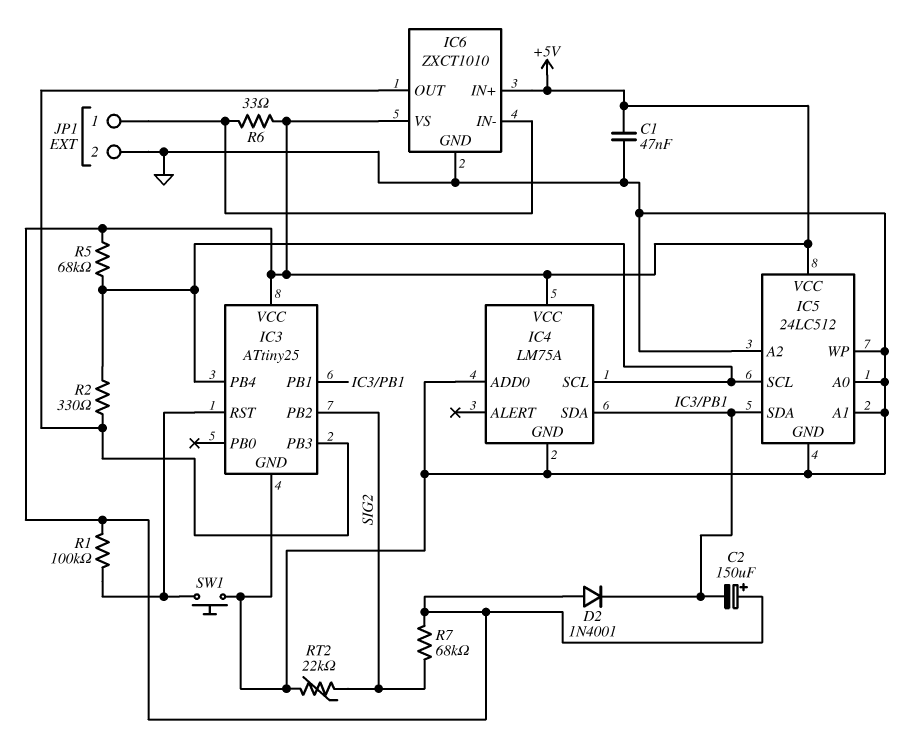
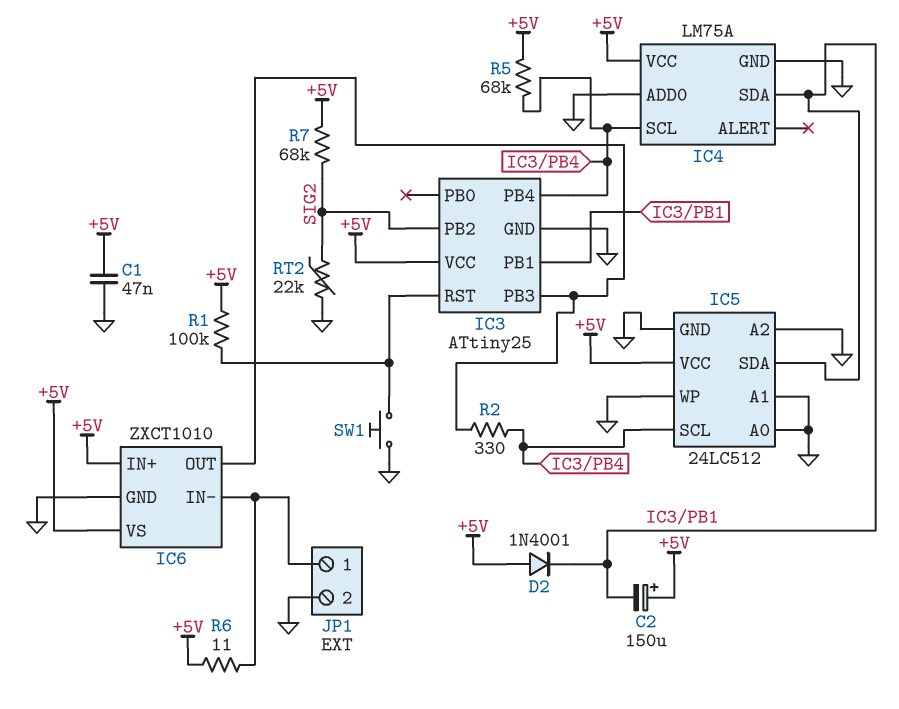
R6: 33 (+5V, IC6/IN-) -> 11 (+5V, IC6/IN-)

